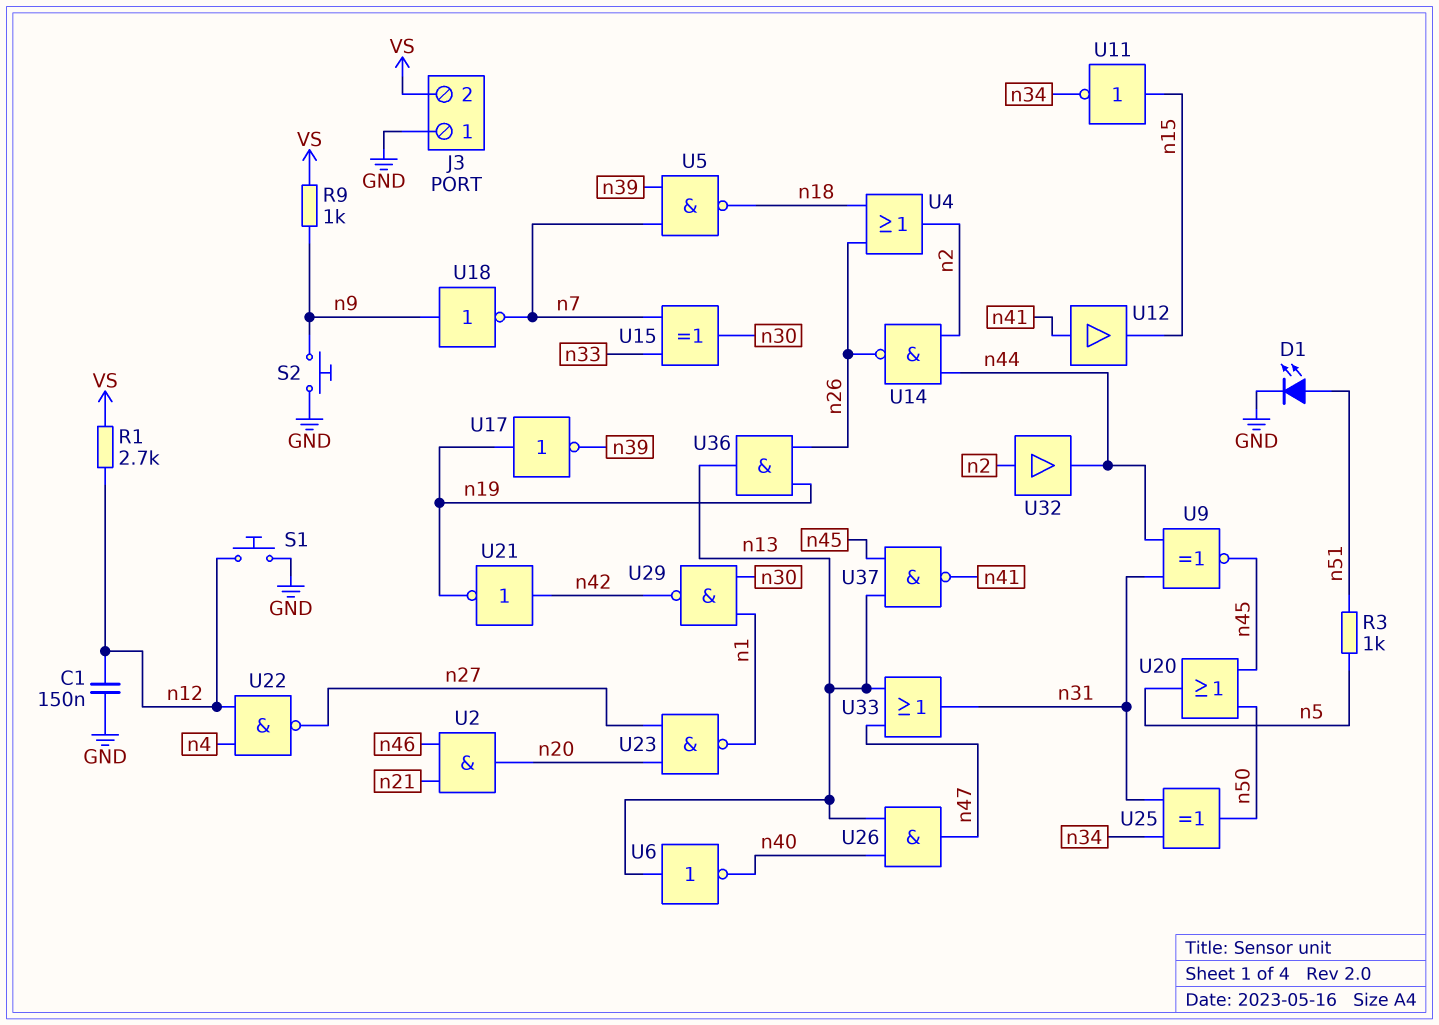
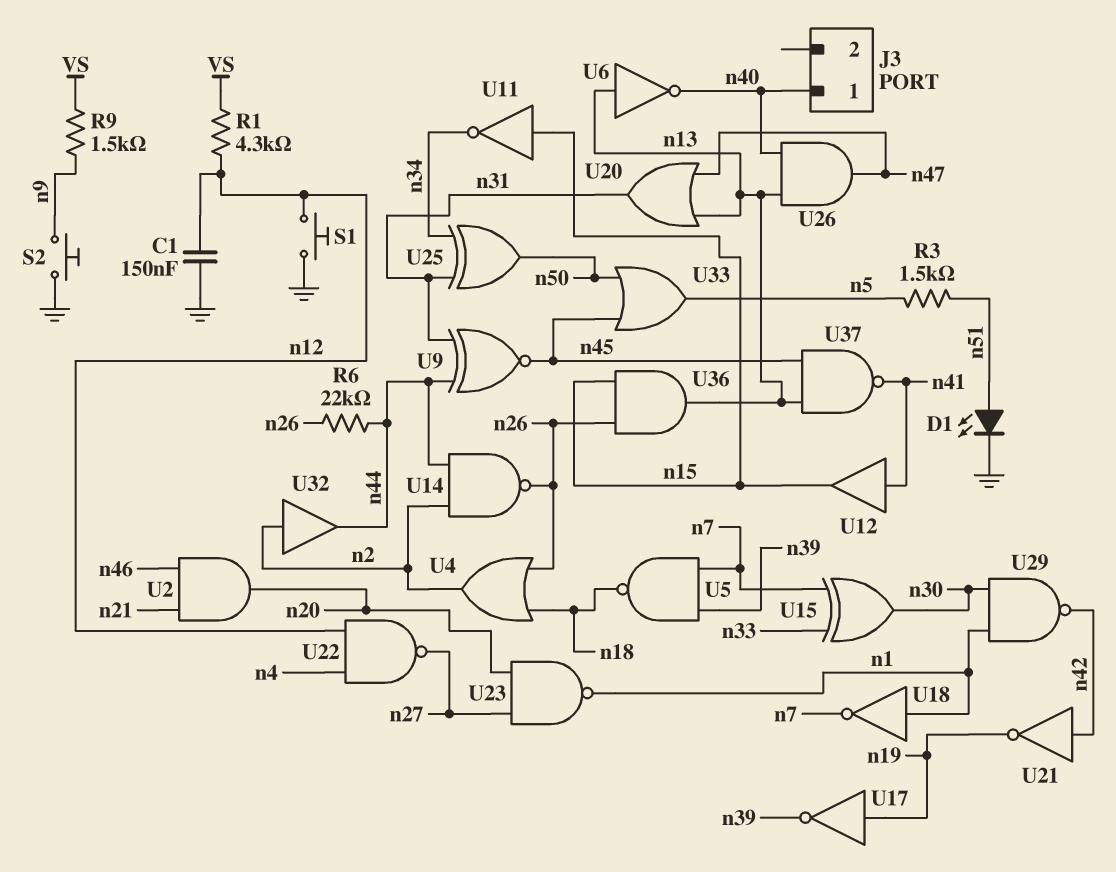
J3 pin 1: GND -> n40
J3 pin 2: VS -> none
R1: 2.7k (VS, n12) -> 4.3k (VS, n12)
R3: 1k (n5, n51) -> 1.5k (n5, n51)
R6: none -> 22k (n26, n44)
R9: 1k (VS, n9) -> 1.5k (VS, n9)
U18: NOT (in n9, out n7) -> NOT (in n1, out n7)
U20: OR (in n45, in n50, out n5) -> OR (in n13, in n47, out n31)
U33: OR (in n13, in n47, out n31) -> OR (in n45, in n50, out n5)
U36: AND (in n19, in n26, out n13) -> AND (in n15, in n26, out n13)

